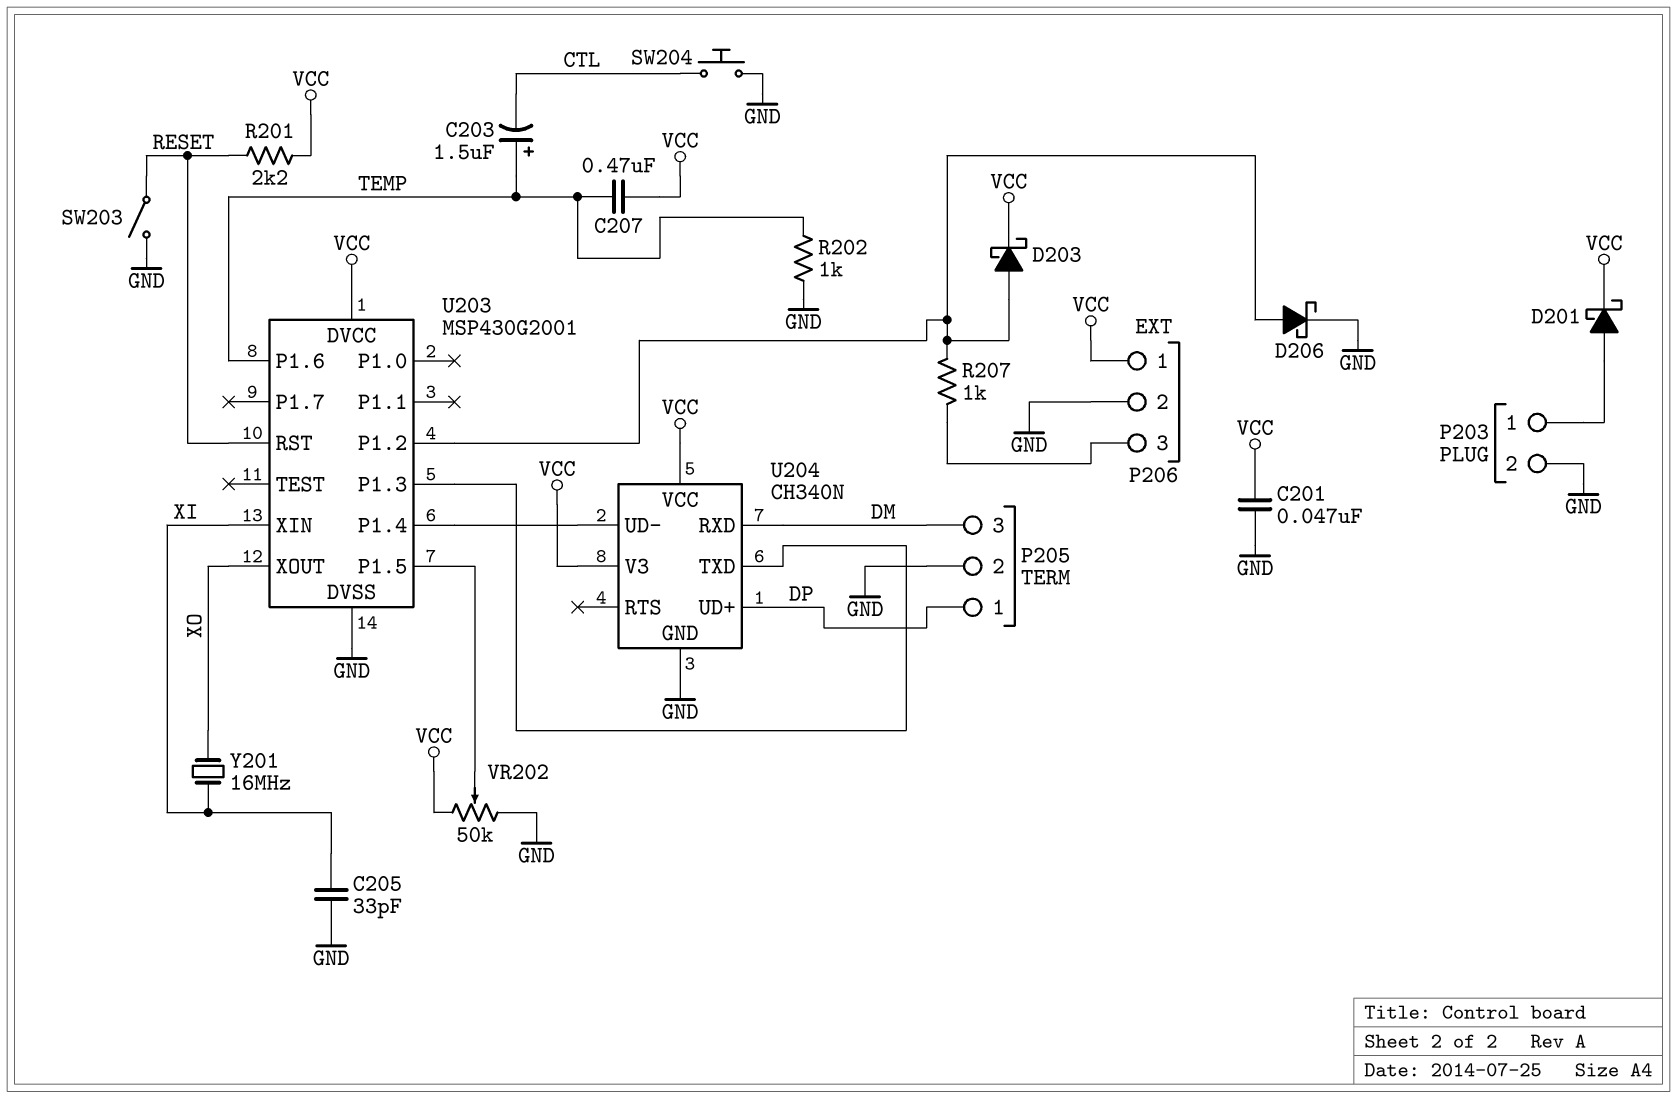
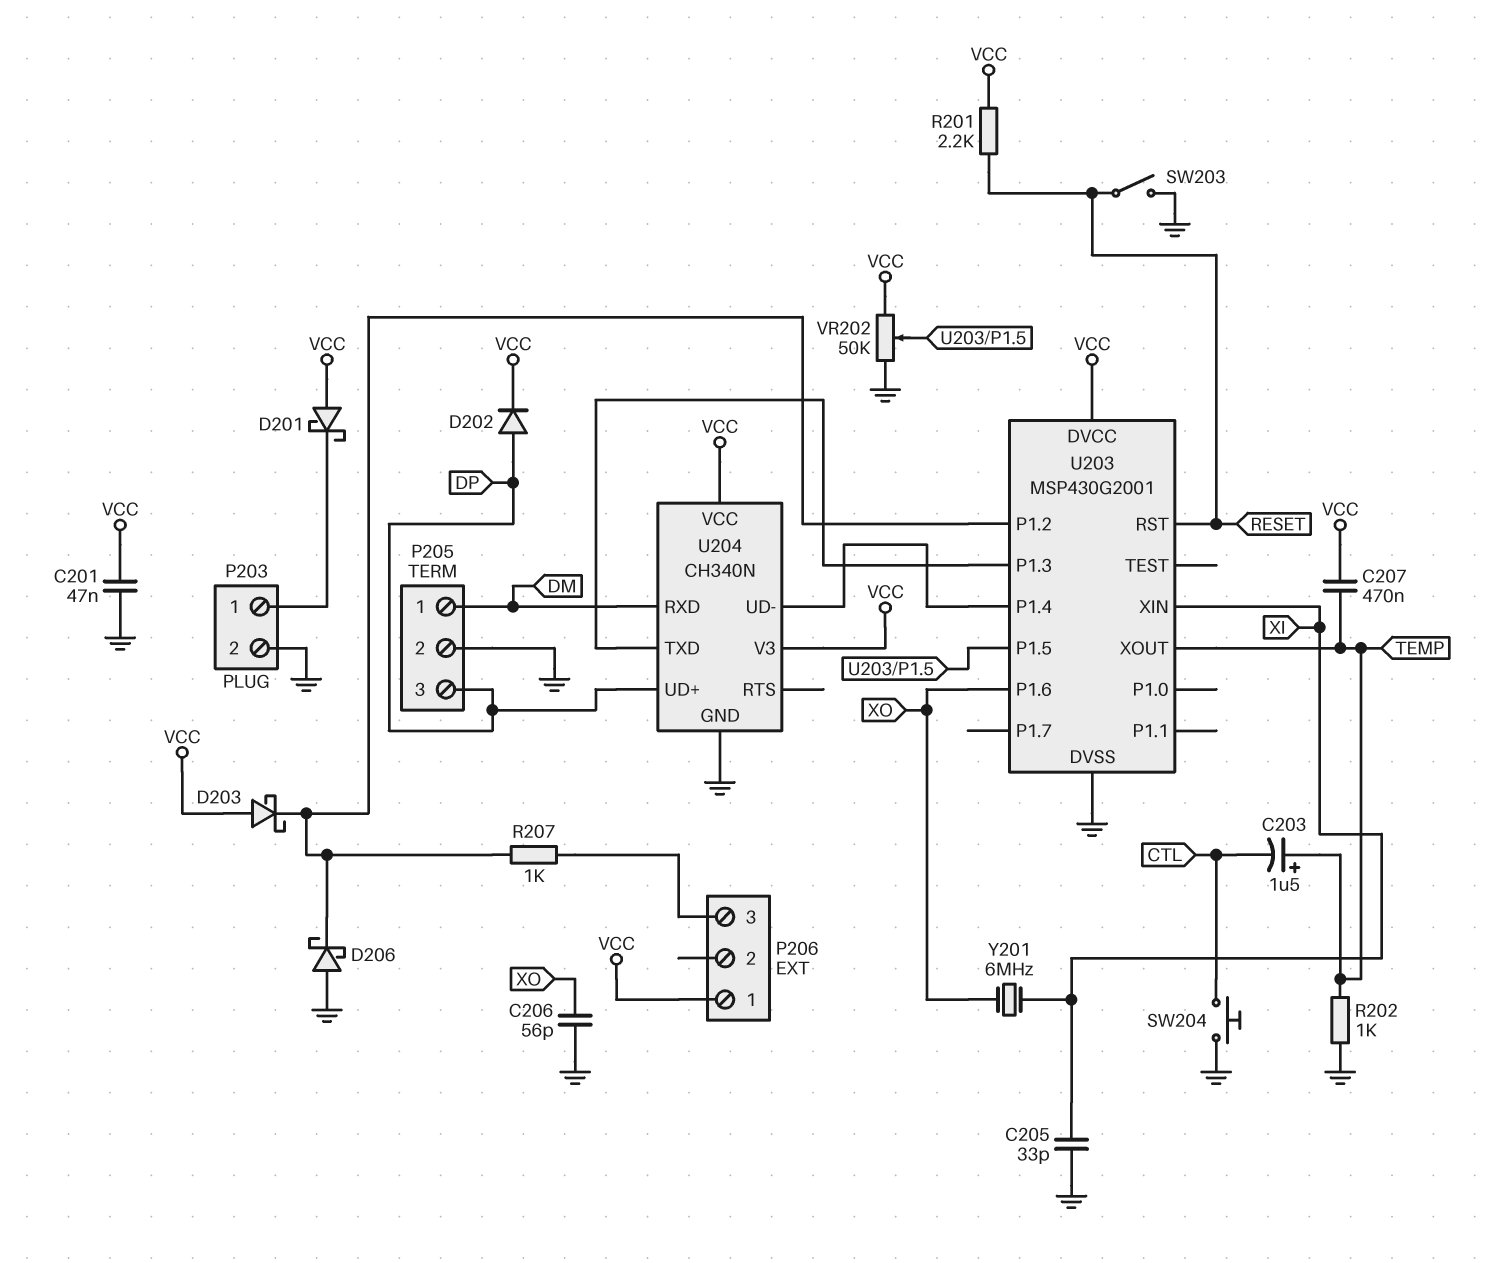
C206: none -> 56pF (GND, XO)
D201: schottky (A P203/1, K VCC) -> schottky (A VCC, K P203/1)
D202: none -> diode (A DP, K VCC)
D203: schottky (A U203/P1.2, K VCC) -> schottky (A VCC, K U203/P1.2)
D206: schottky (A U203/P1.2, K GND) -> schottky (A GND, K U203/P1.2)
P205 pin 1: DP -> DM
P205 pin 3: DM -> DP
P206 pin 2: GND -> none
U203 pin P1.6: TEMP -> XO
U203 pin XOUT: XO -> TEMP
Y201: 16MHz (XI, XO) -> 6MHz (XI, XO)

